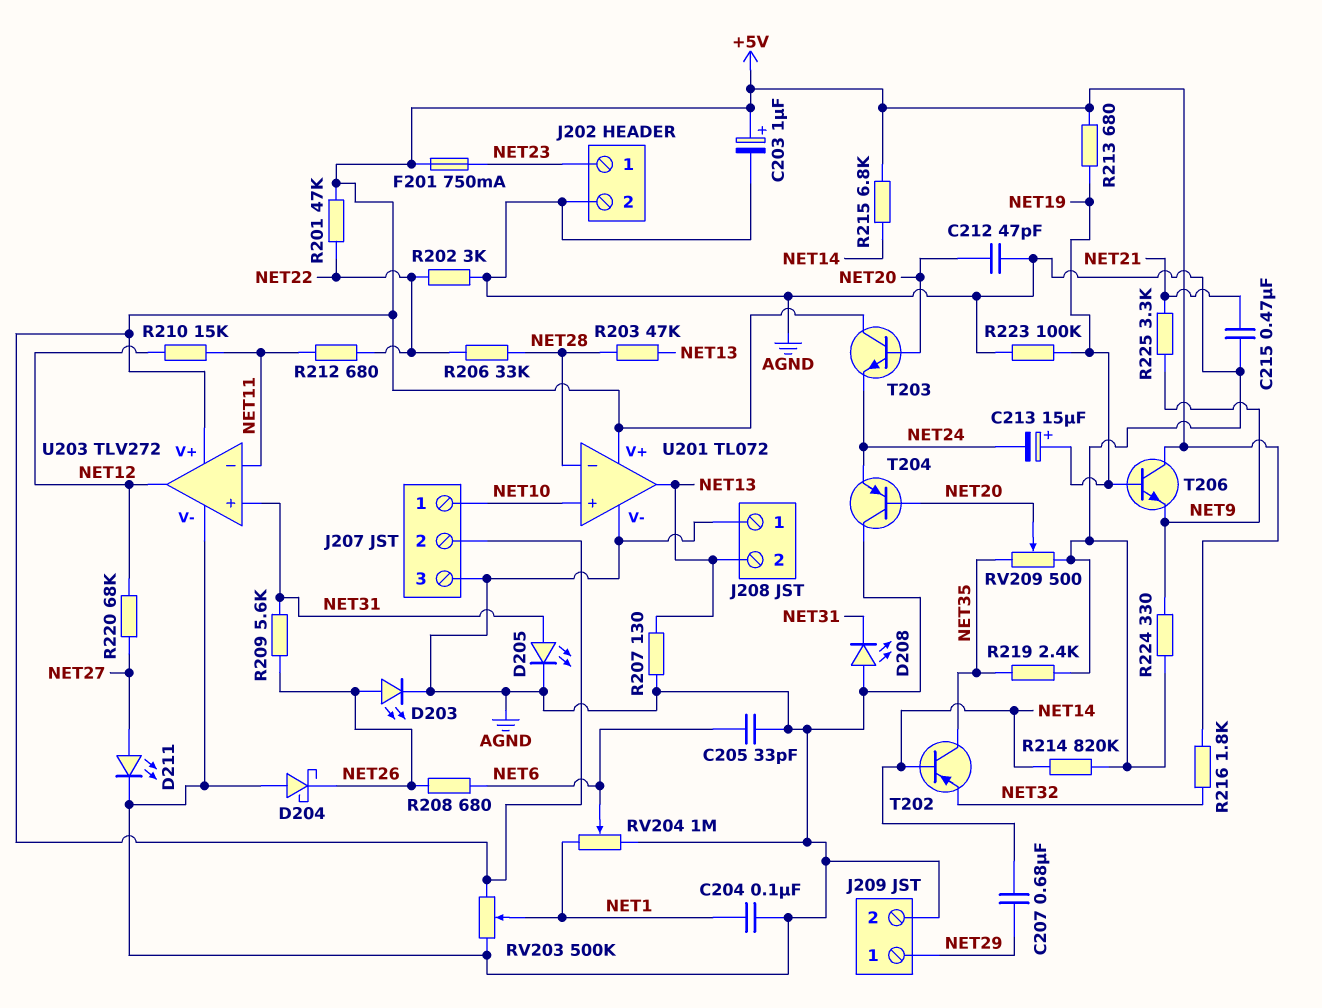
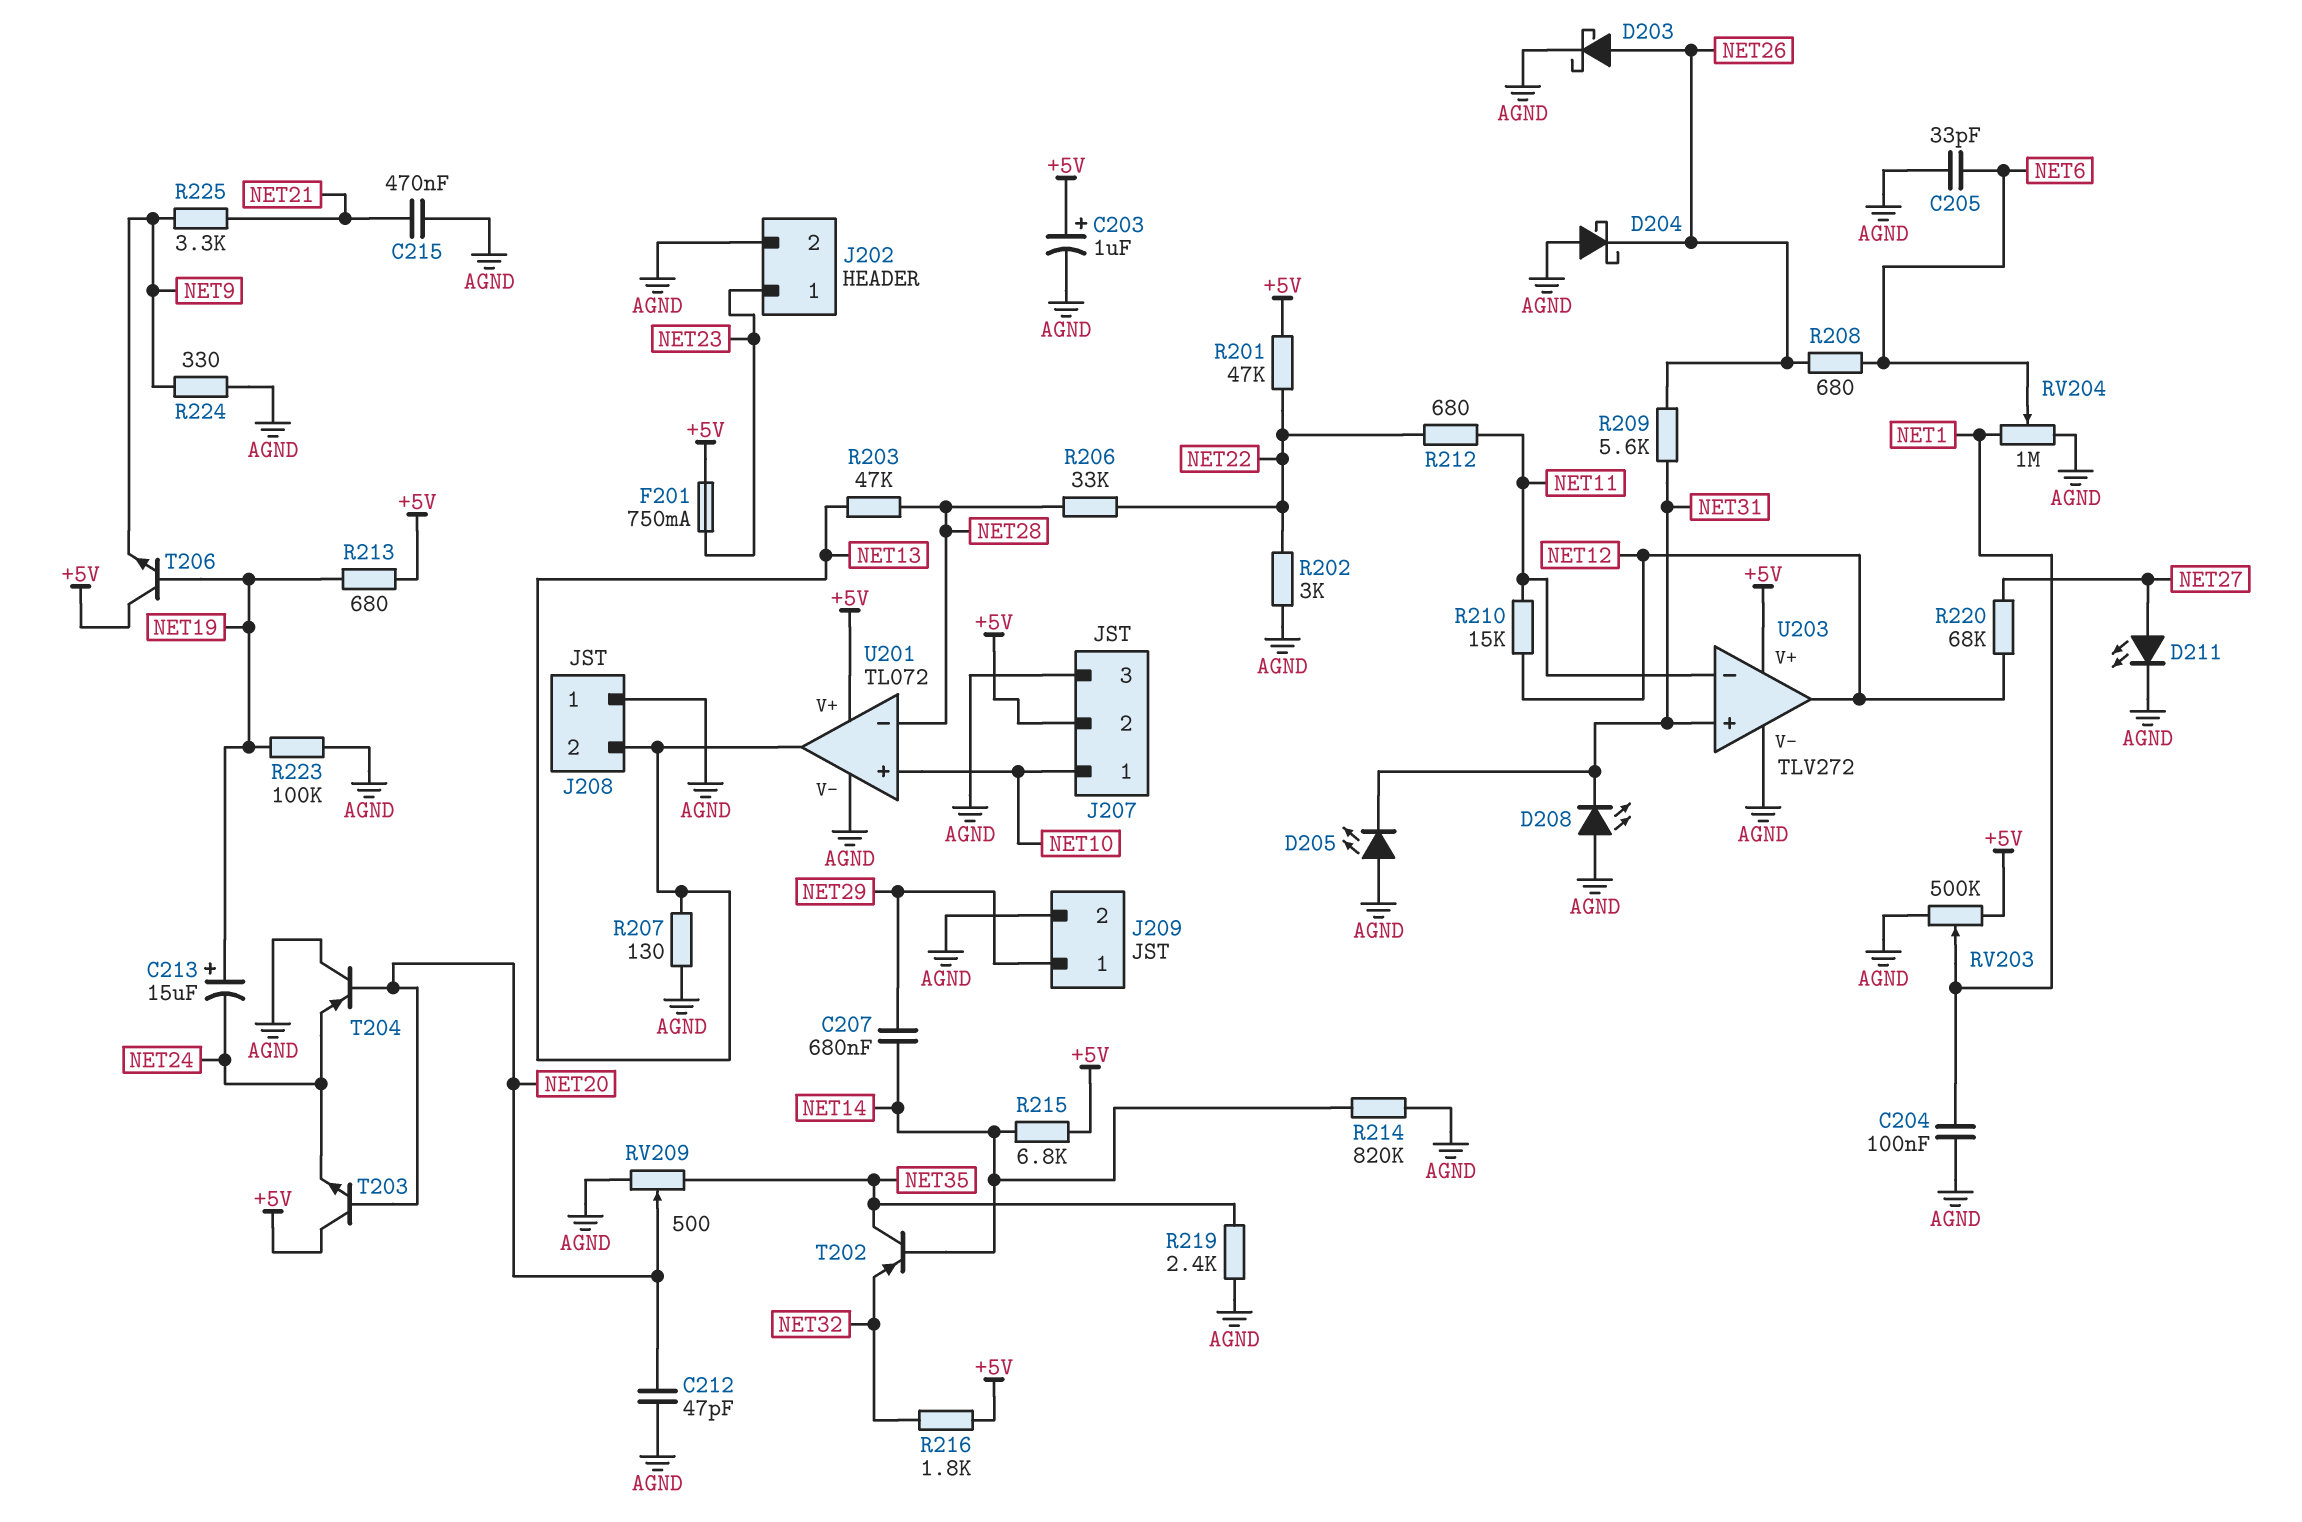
D203: LED (A NET26, K AGND) -> schottky (A NET26, K AGND)
D205: LED (A NET31, K AGND) -> LED (A AGND, K NET31)

